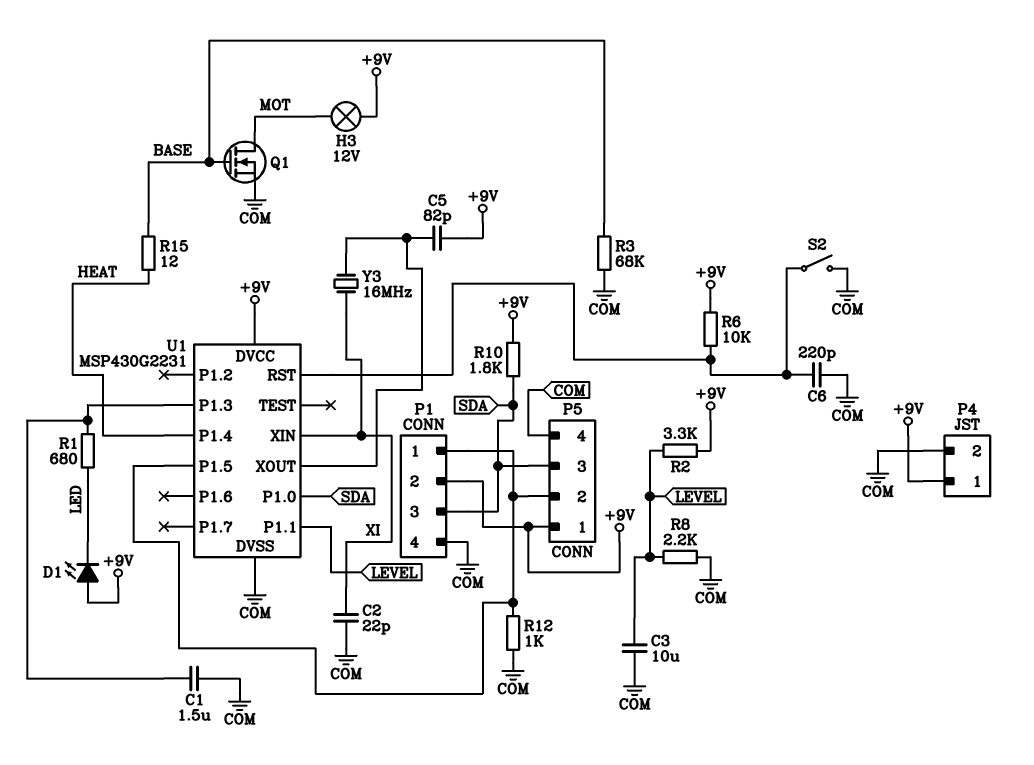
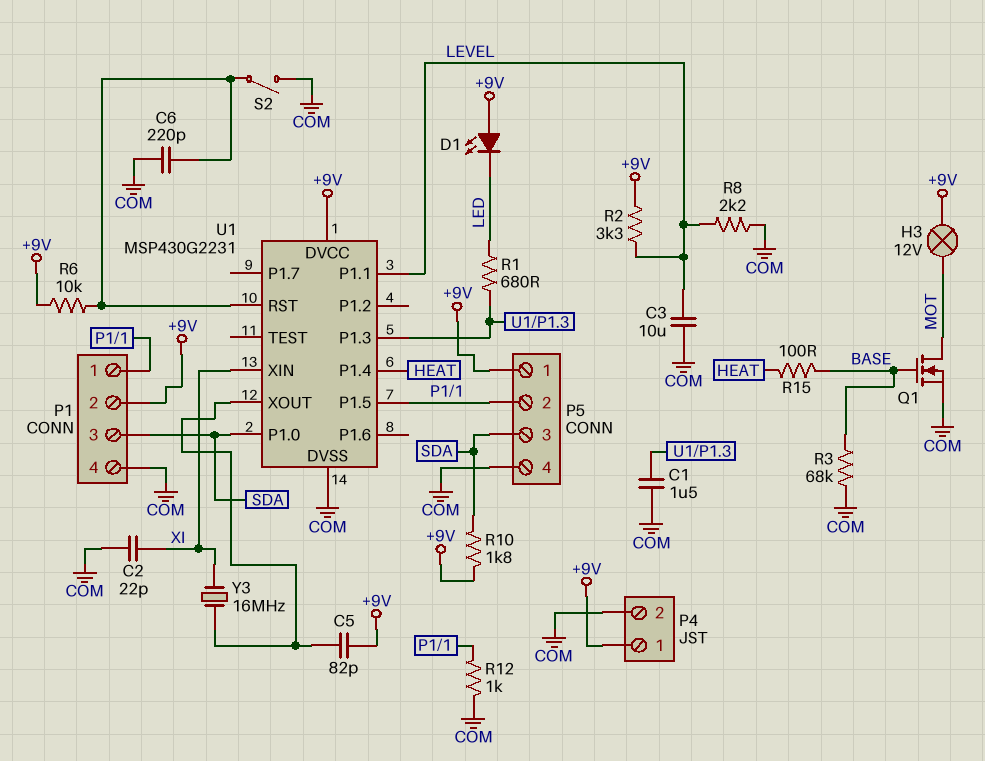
R15: 12 (BASE, HEAT) -> 100 (BASE, HEAT)

